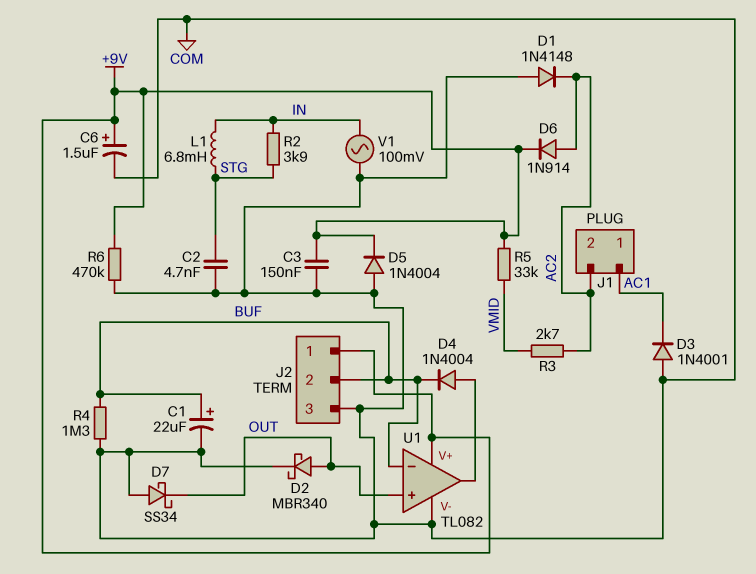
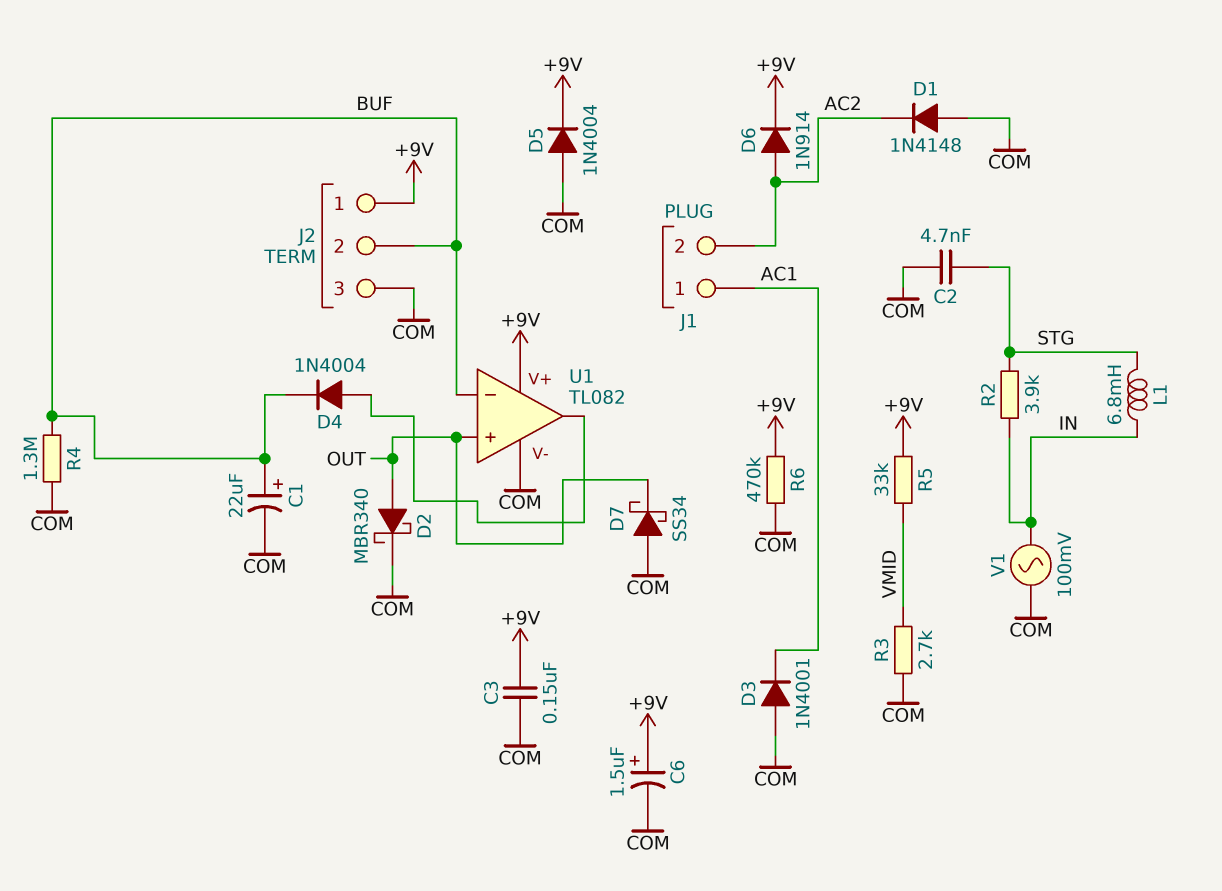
R3: 2.7k (AC2, VMID) -> 2.7k (COM, VMID)

